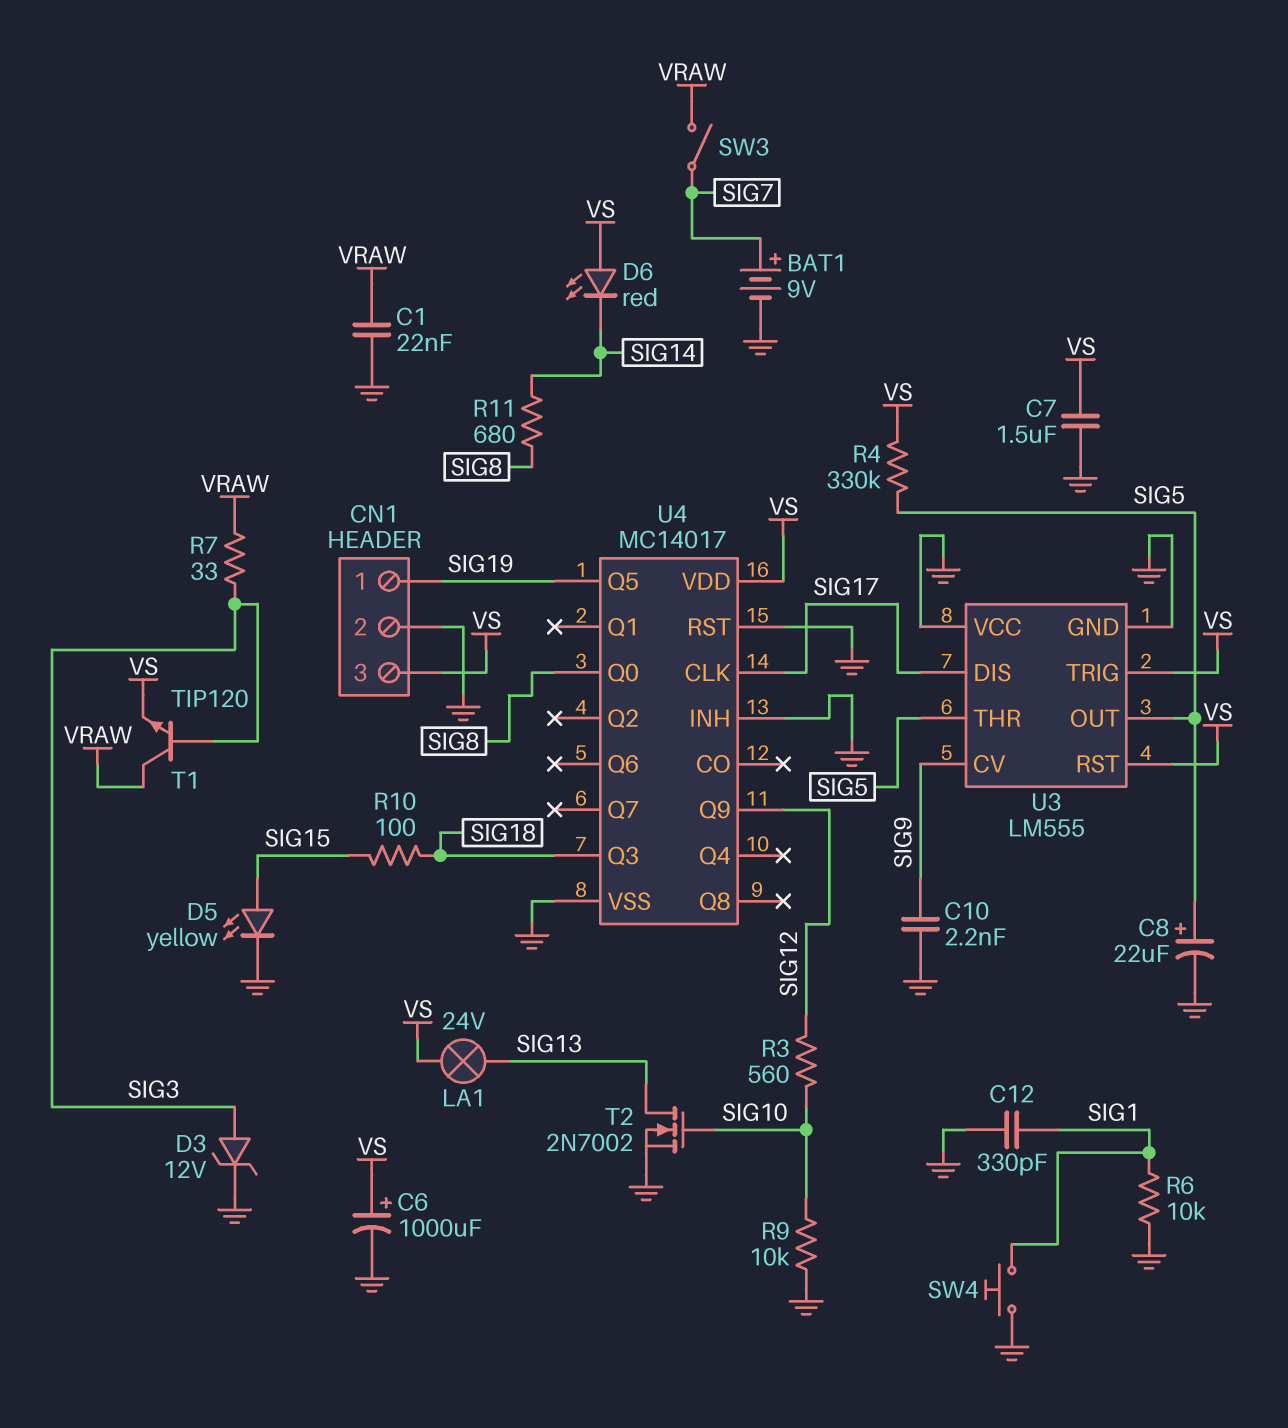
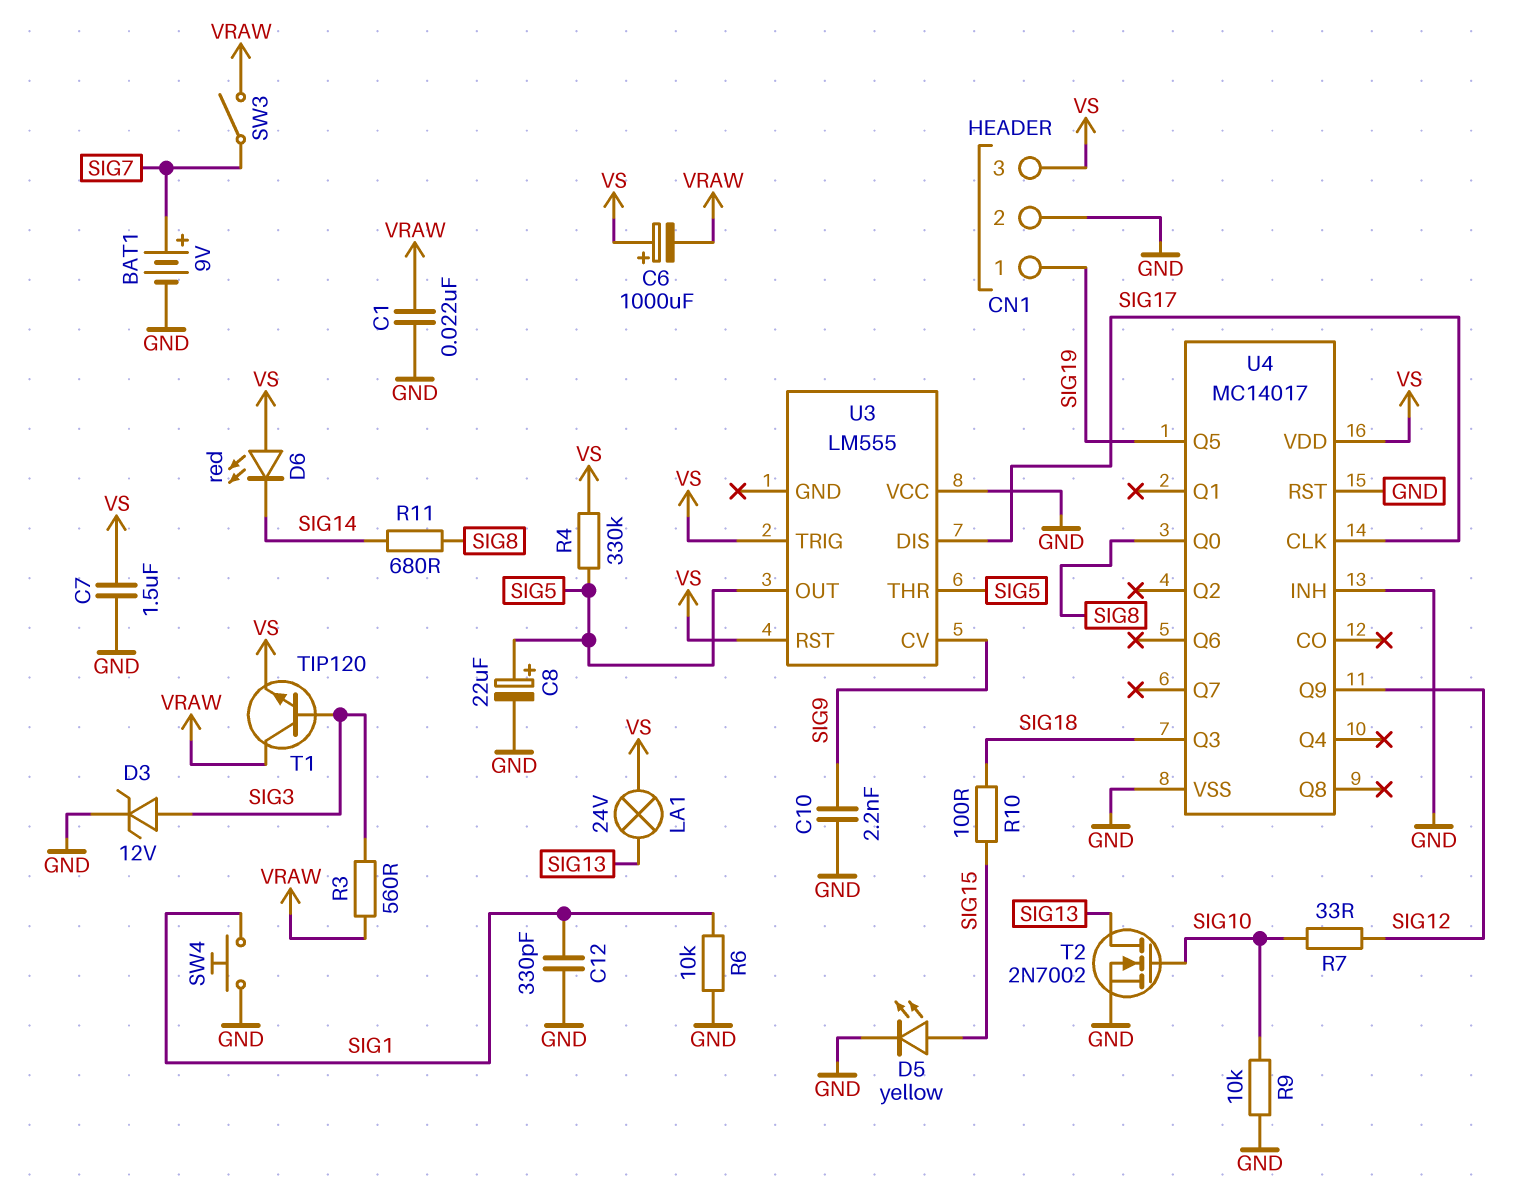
C6: 1000uF (plus VS, minus GND) -> 1000uF (plus VS, minus VRAW)
R3: 560 (SIG10, SIG12) -> 560 (SIG3, VRAW)
R7: 33 (SIG3, VRAW) -> 33 (SIG10, SIG12)
U3 pin GND: GND -> none

